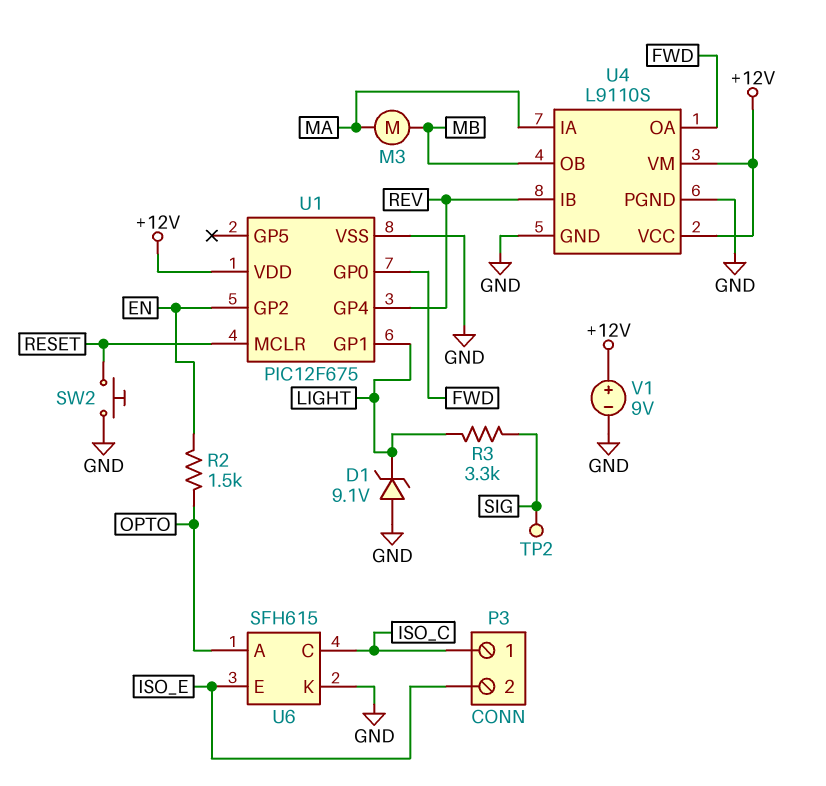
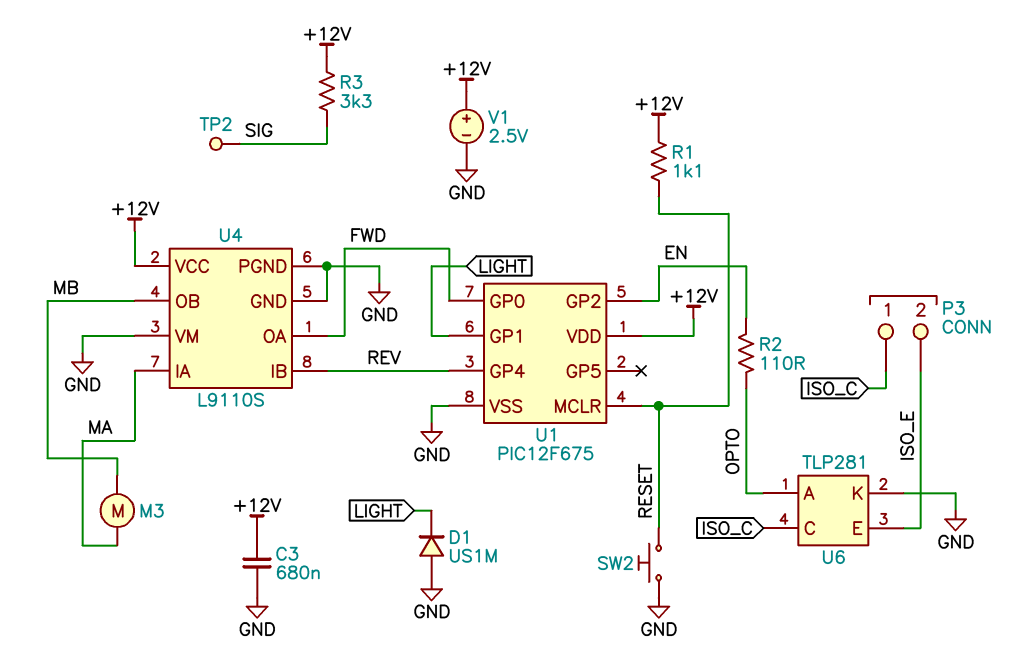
C3: none -> 680nF (+12V, GND)
D1: zener 9.1V (A GND, K LIGHT) -> diode US1M (A GND, K LIGHT)
R1: none -> 1.1k (+12V, RESET)
R2: 1.5k (EN, OPTO) -> 110 (EN, OPTO)
R3: 3.3k (LIGHT, SIG) -> 3.3k (+12V, SIG)
U4 pin VM: +12V -> GND
U6: SFH615 -> TLP281
V1: 9V (plus +12V, minus GND) -> 2.5V (plus +12V, minus GND)

